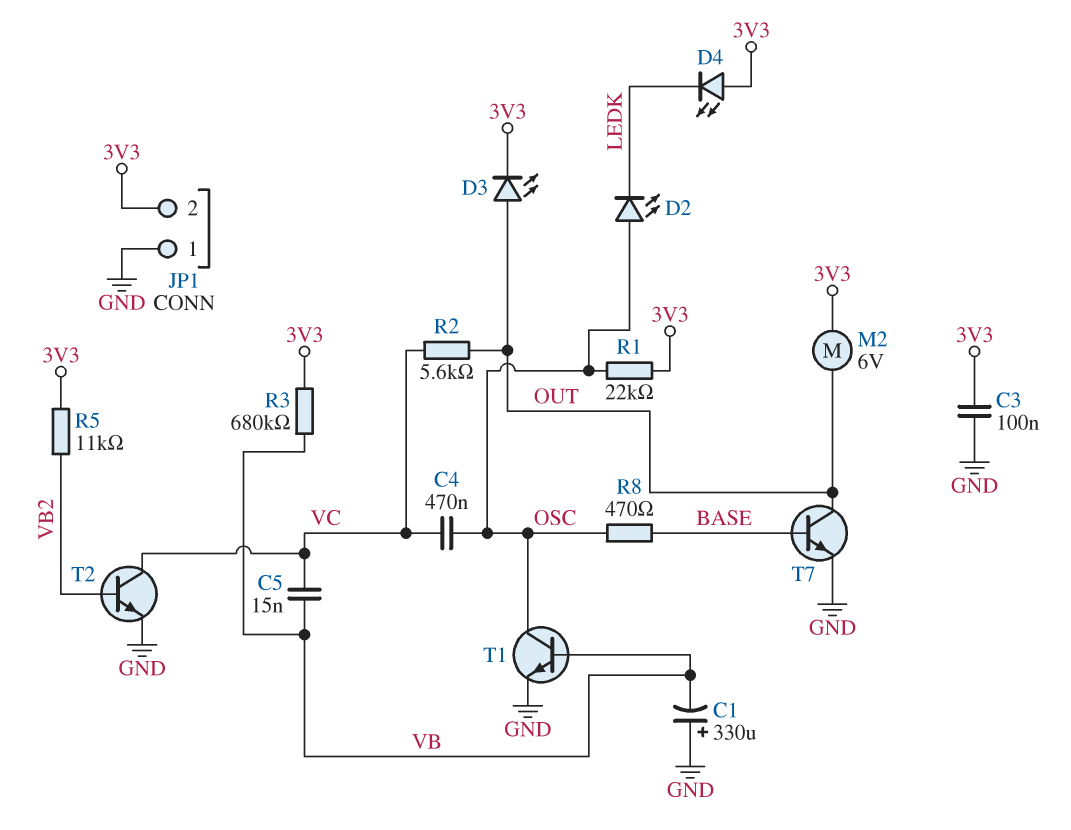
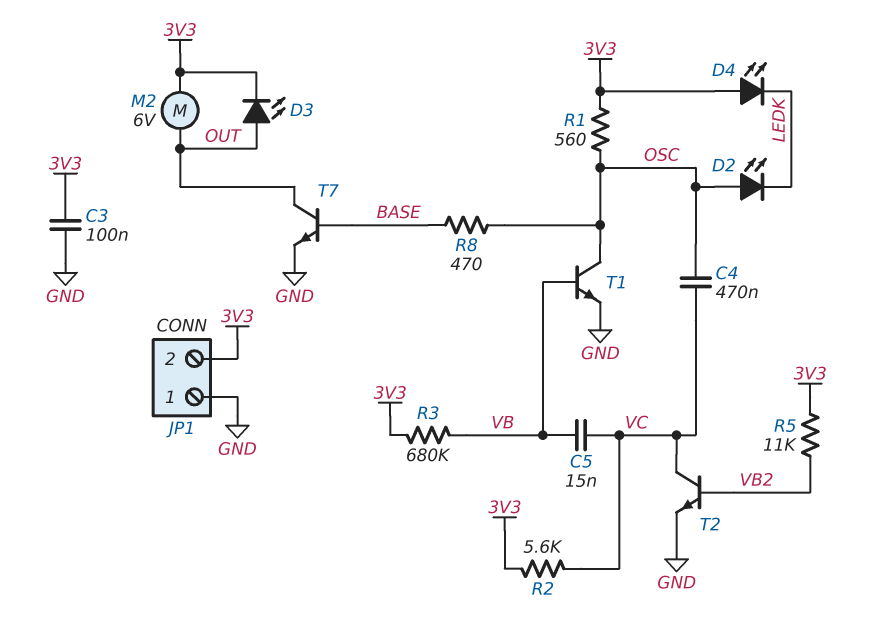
C1: 330uF (plus GND, minus VB) -> none
R1: 22k (3V3, OSC) -> 560 (3V3, OSC)
R2: 5.6k (OUT, VC) -> 5.6k (3V3, VC)

